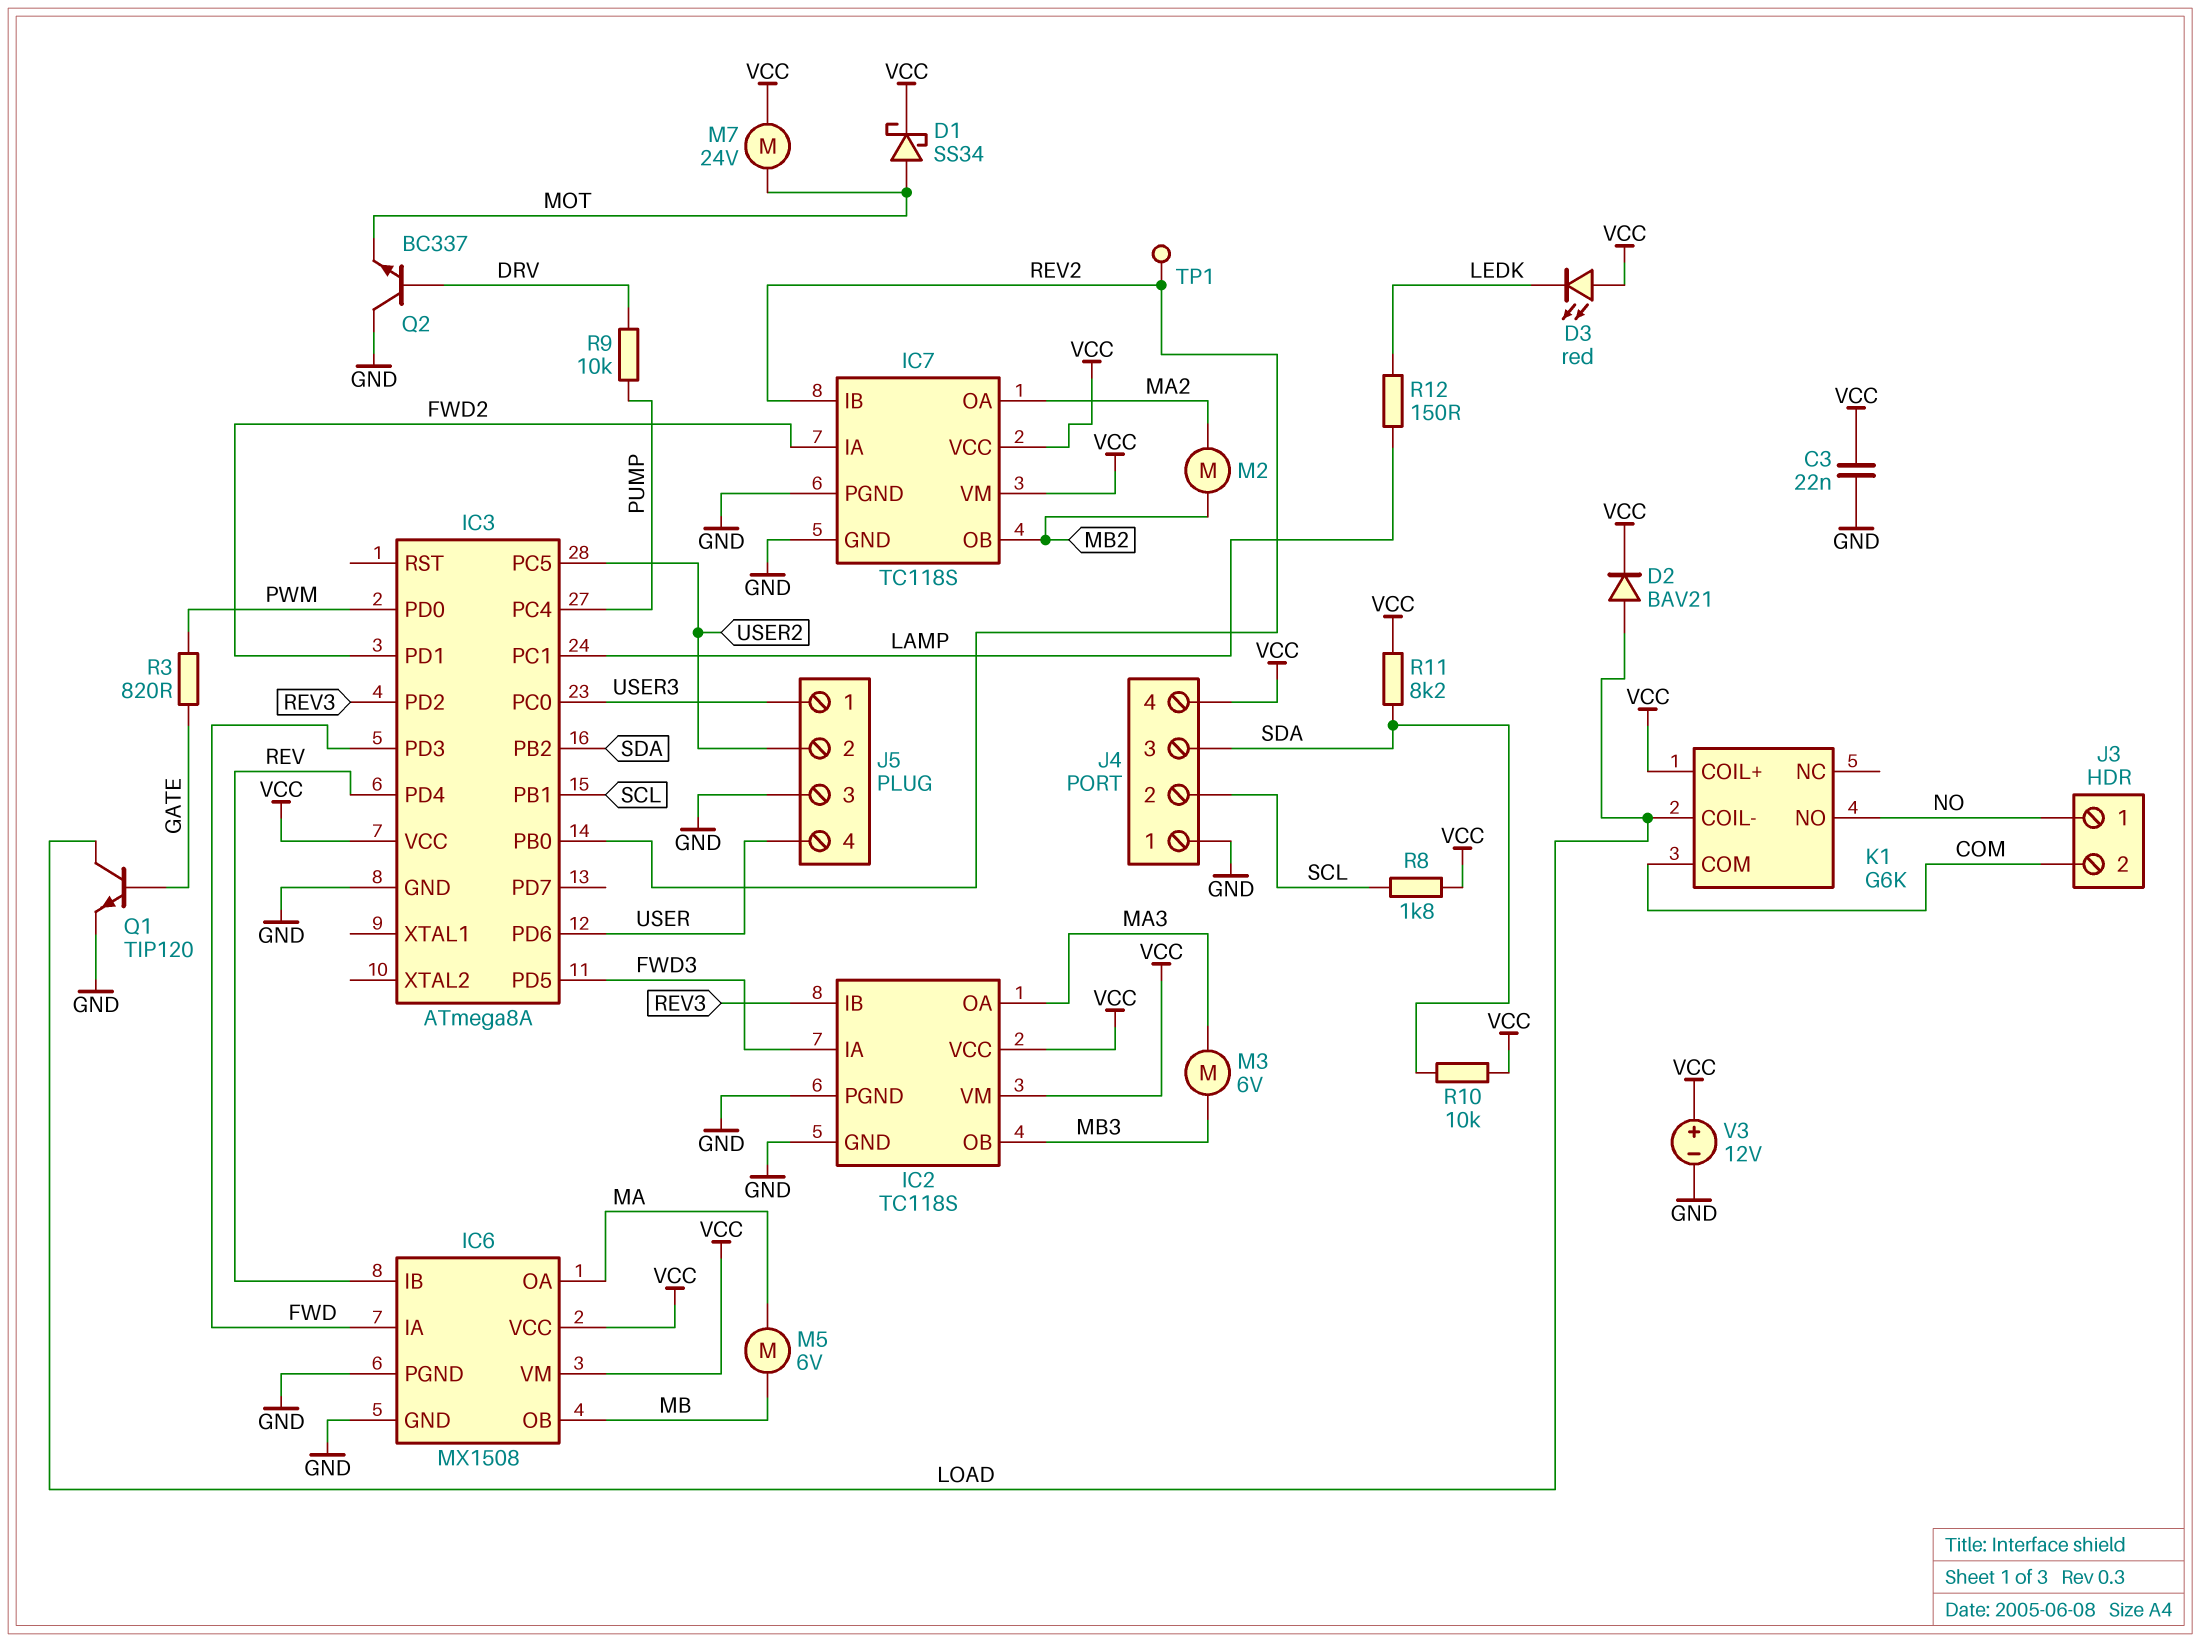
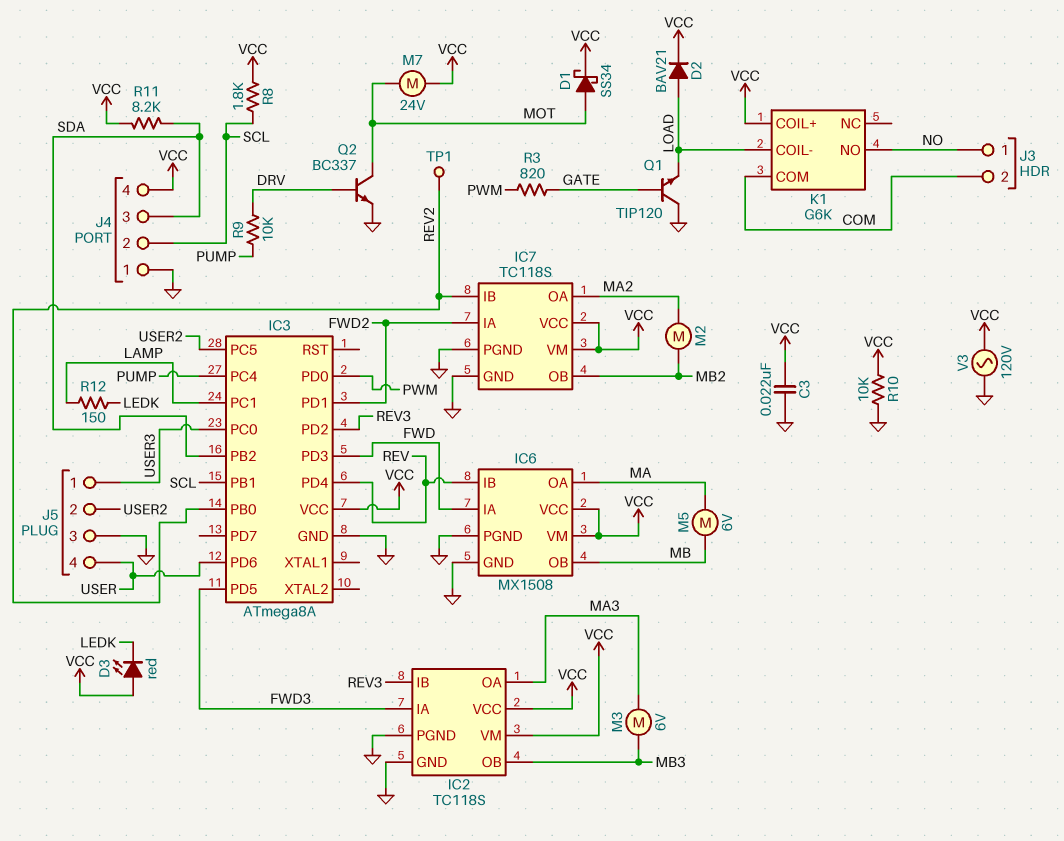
Q1: NPN TIP120 (B GATE, C LOAD, E GND) -> NPN TIP120 (B GATE, C GND, E LOAD)
Q2: NPN BC337 (B DRV, C GND, E MOT) -> NPN BC337 (B DRV, C MOT, E GND)
R10: 10k (SDA, VCC) -> 10k (GND, VCC)
V3: 12V (plus VCC, minus GND) -> AC 120V (GND, VCC)

